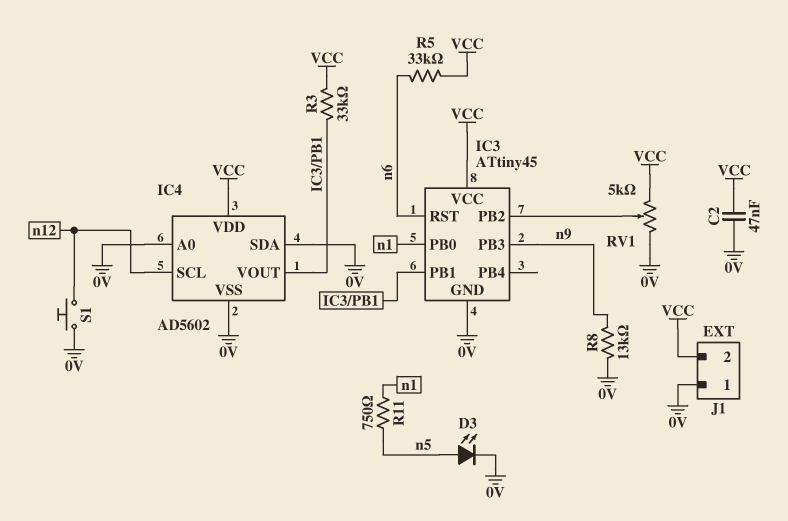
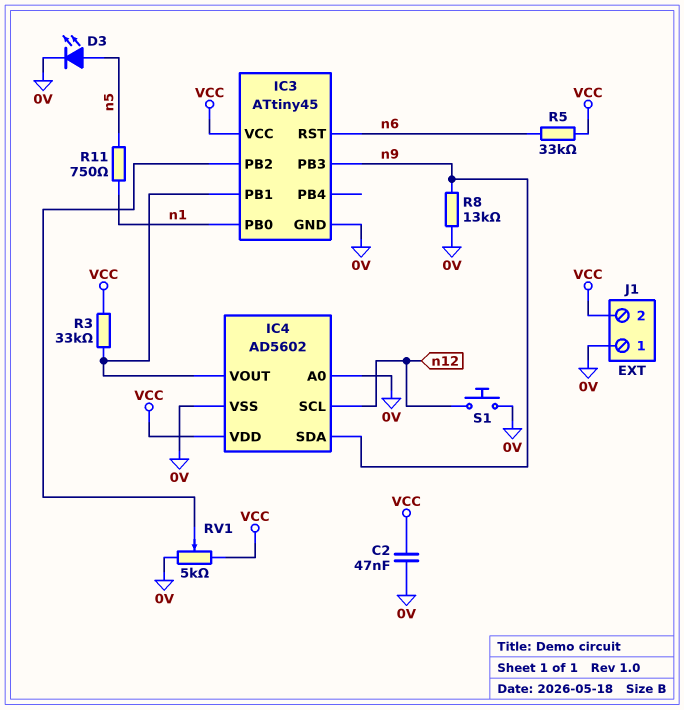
IC4 pin SDA: 0V -> n9

